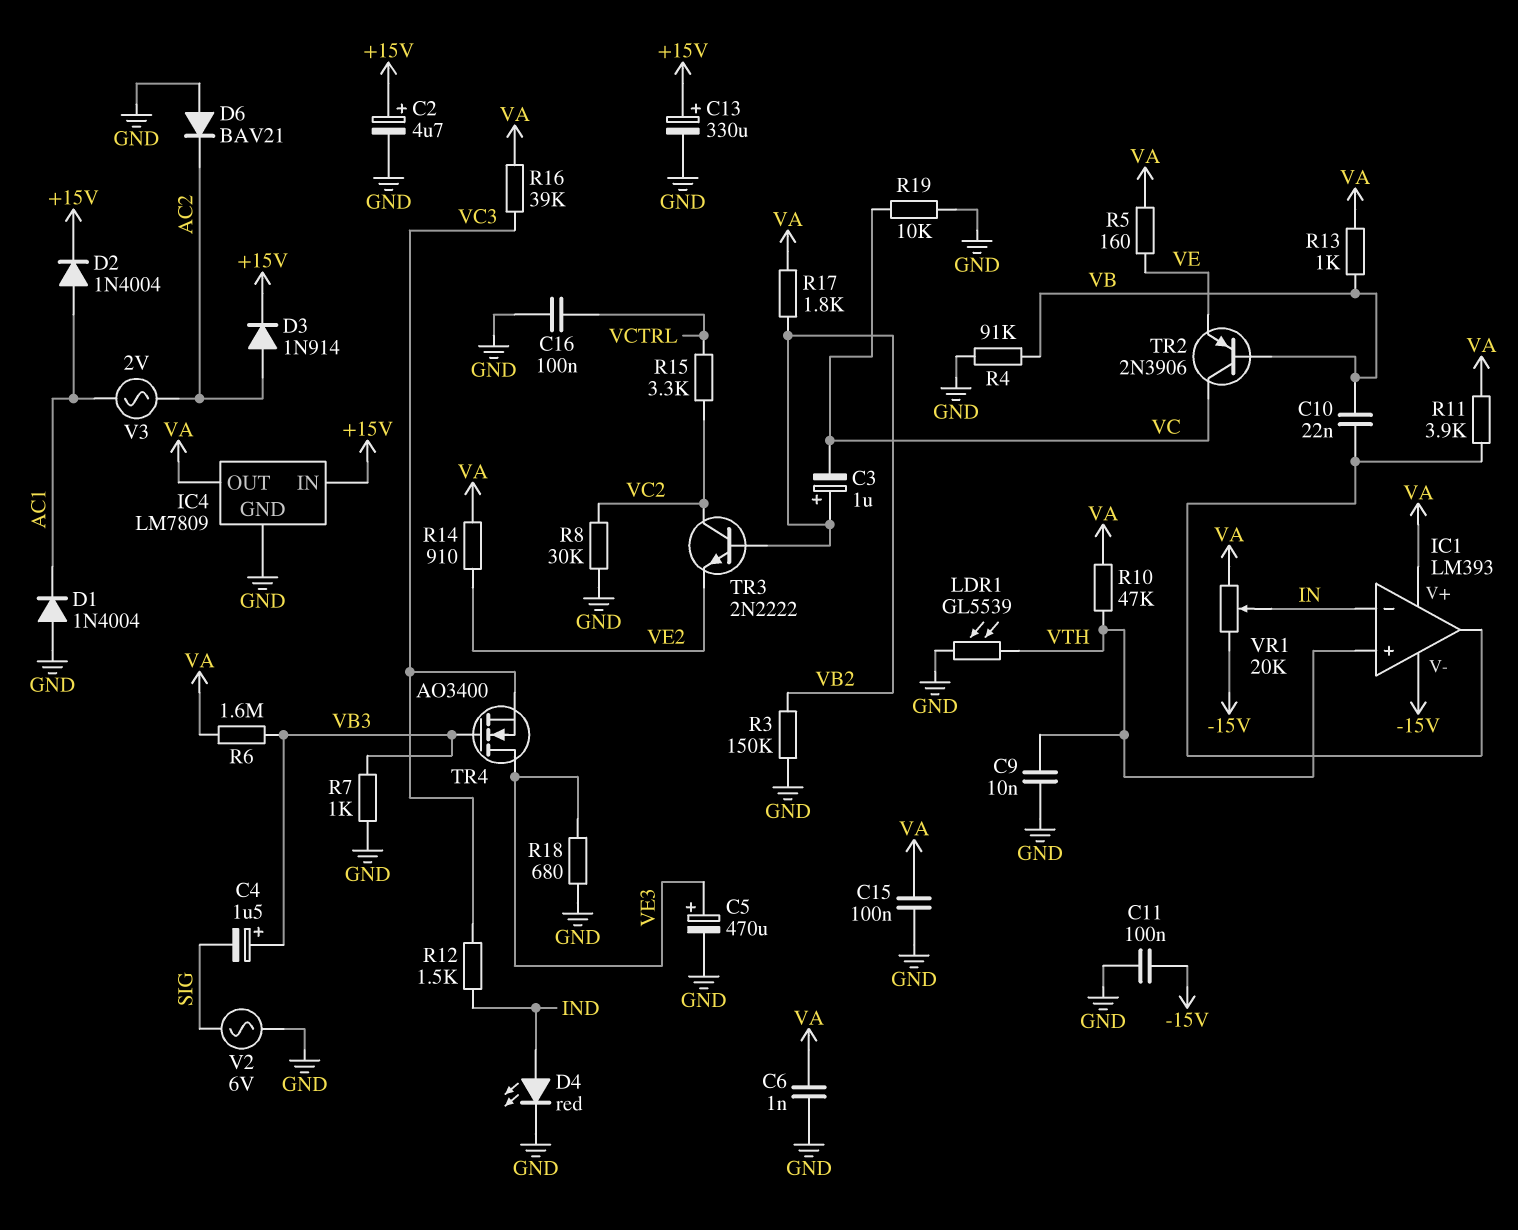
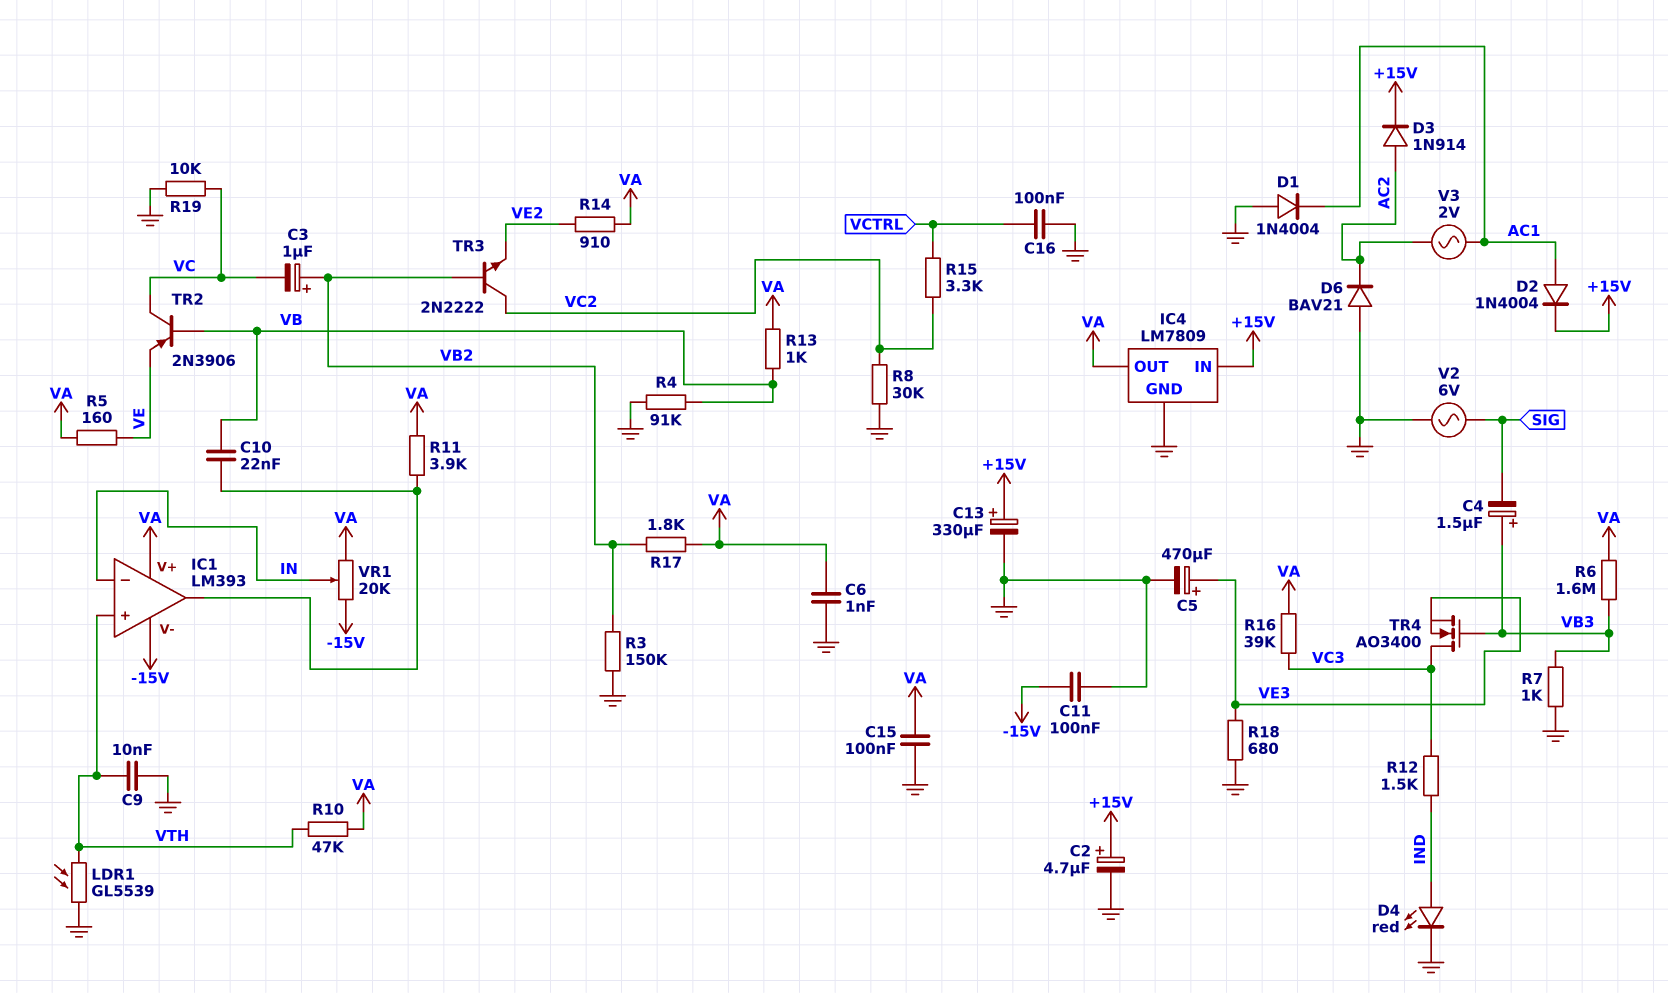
TR4: NMOS AO3400 (G VB3, D VE3, S VC3) -> NMOS AO3400 (G VB3, D VC3, S VE3)

